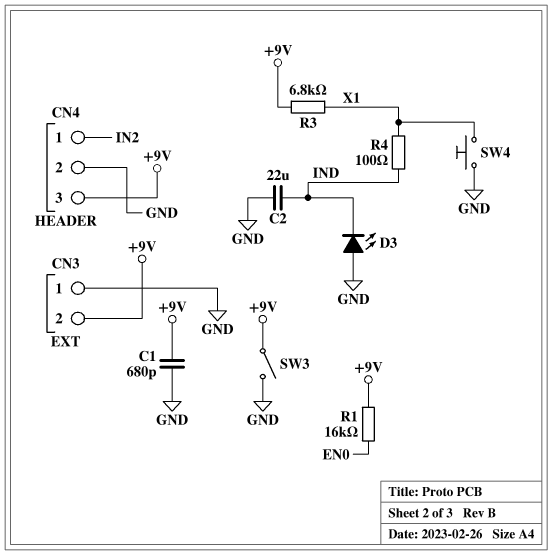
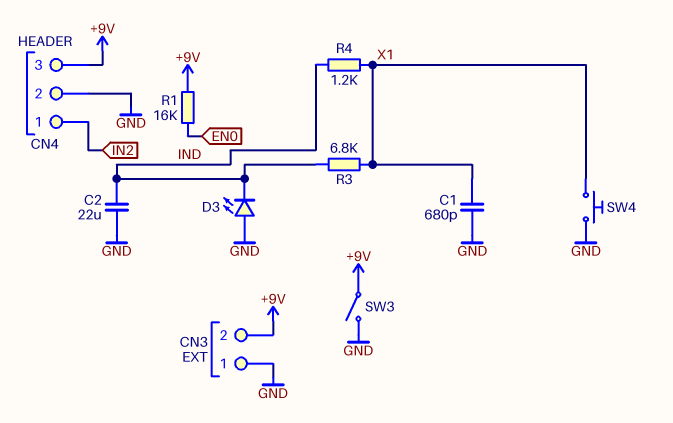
C1: 680pF (+9V, GND) -> 680pF (GND, X1)
R3: 6.8k (+9V, X1) -> 6.8k (IND, X1)
R4: 100 (IND, X1) -> 1.2k (IND, X1)

